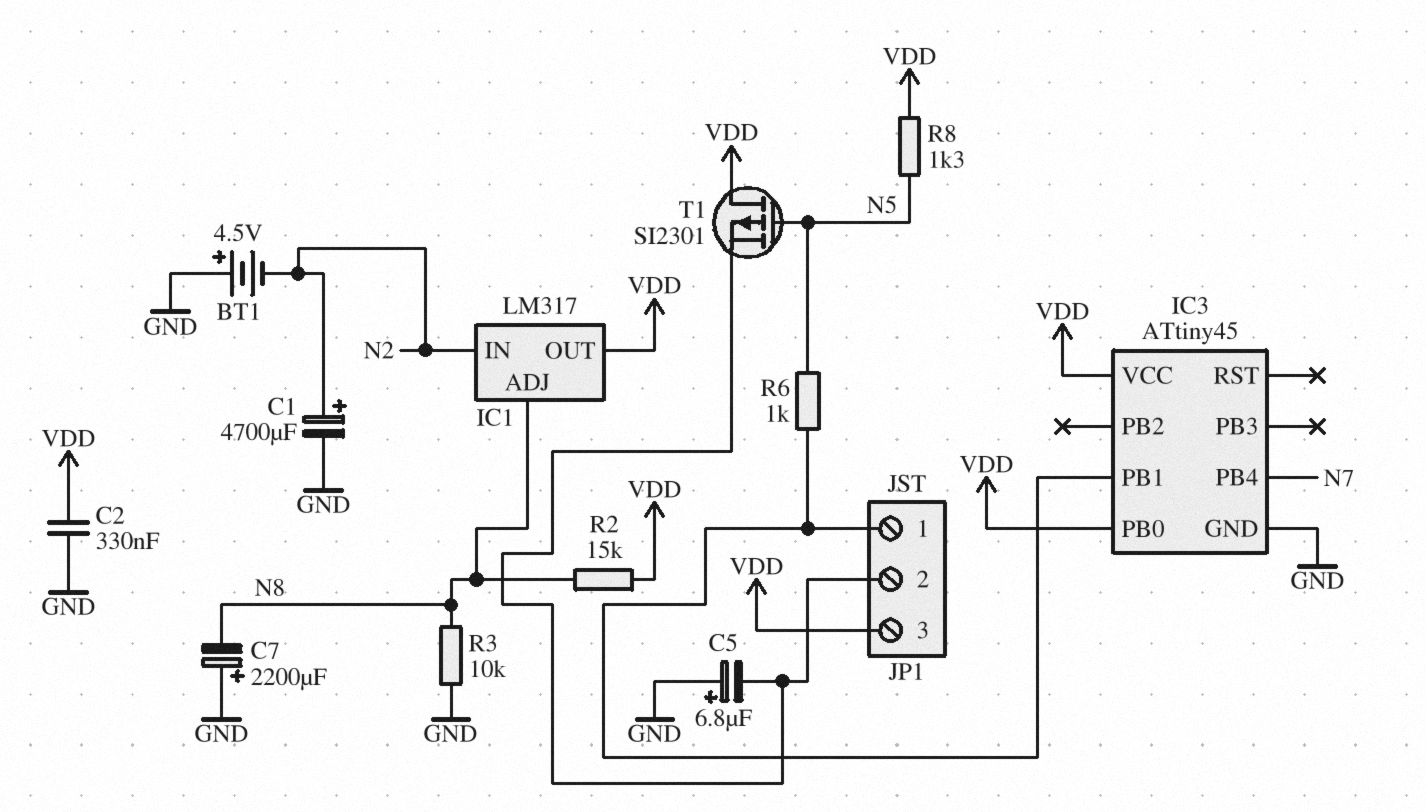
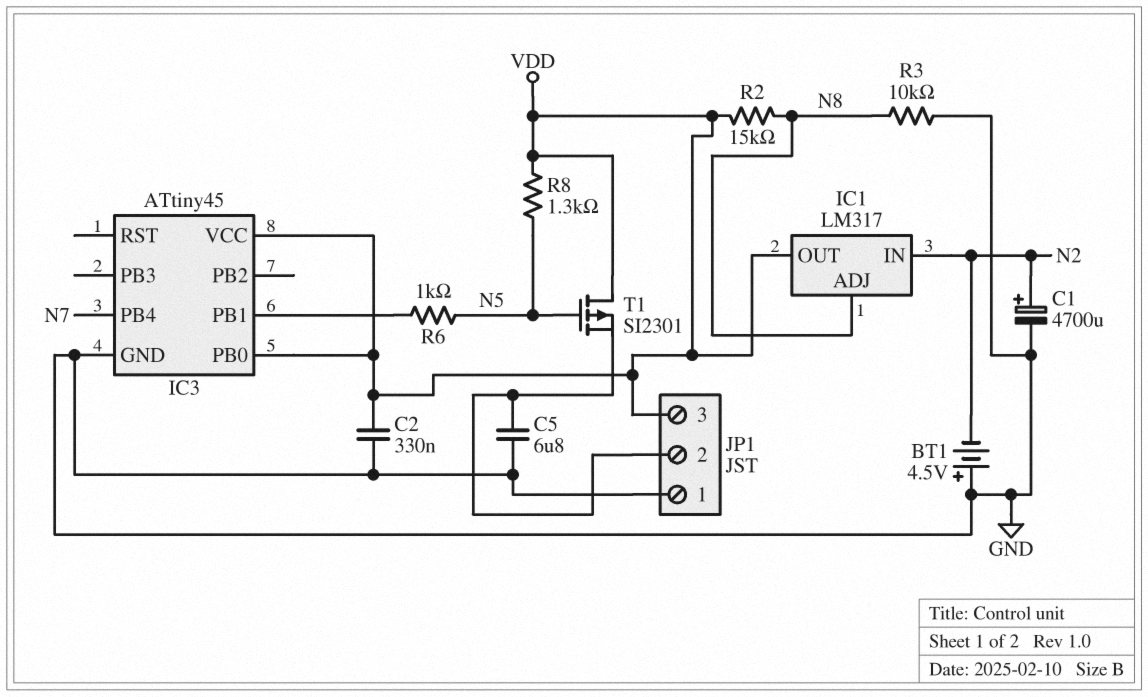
C5: 6.8uF (plus GND, minus JP1/2) -> 6.8uF (GND, JP1/2)
C7: 2200uF (plus GND, minus N8) -> none
JP1 pin 1: IC3/PB1 -> GND

